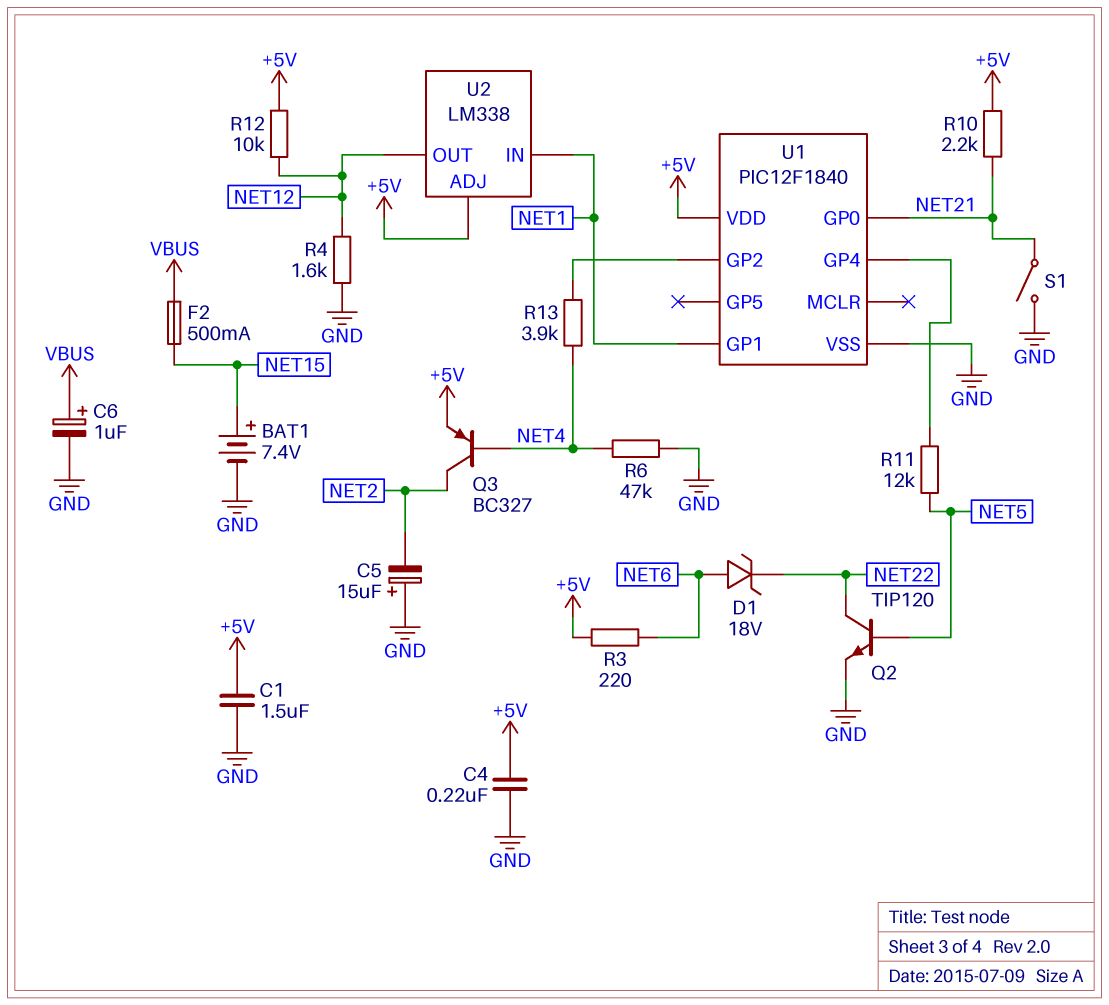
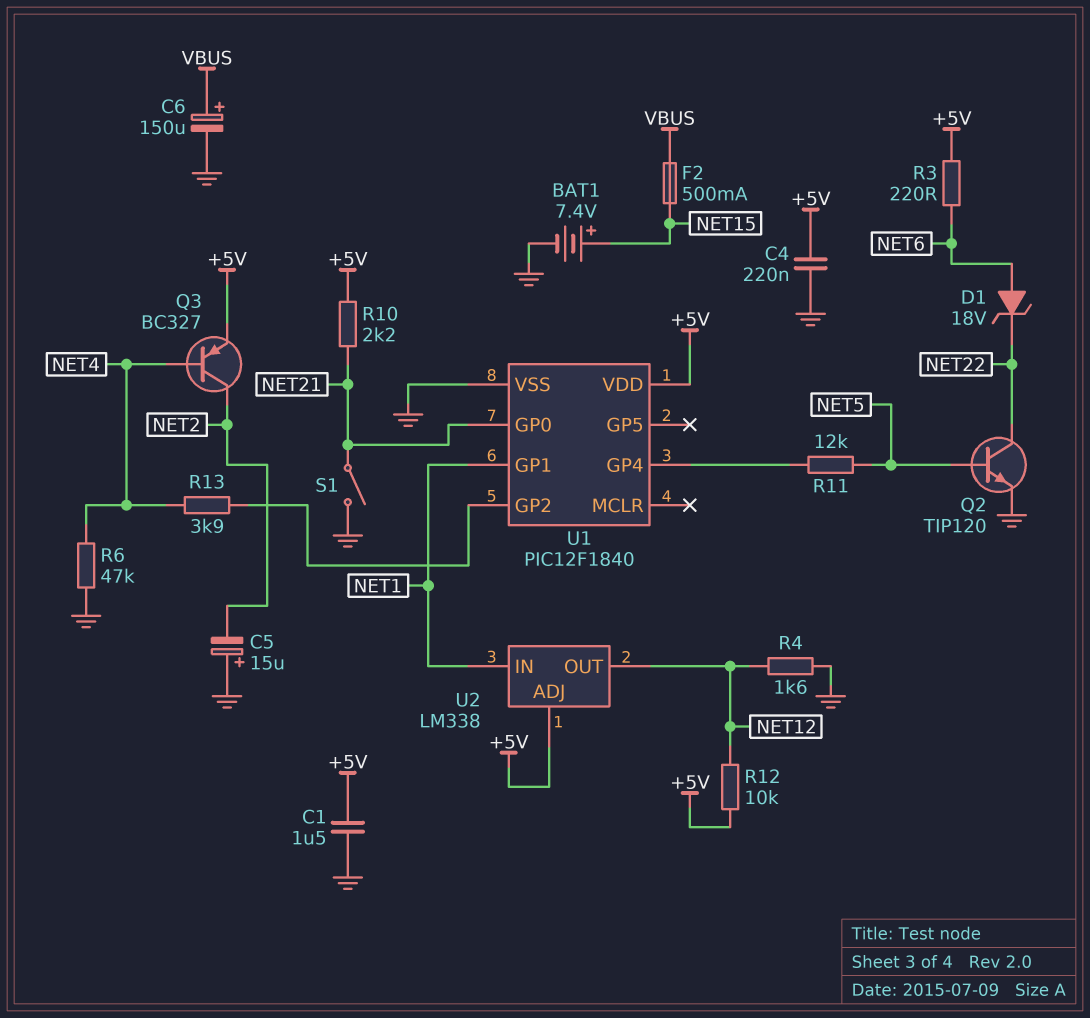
C6: 1uF (plus VBUS, minus GND) -> 150uF (plus VBUS, minus GND)

